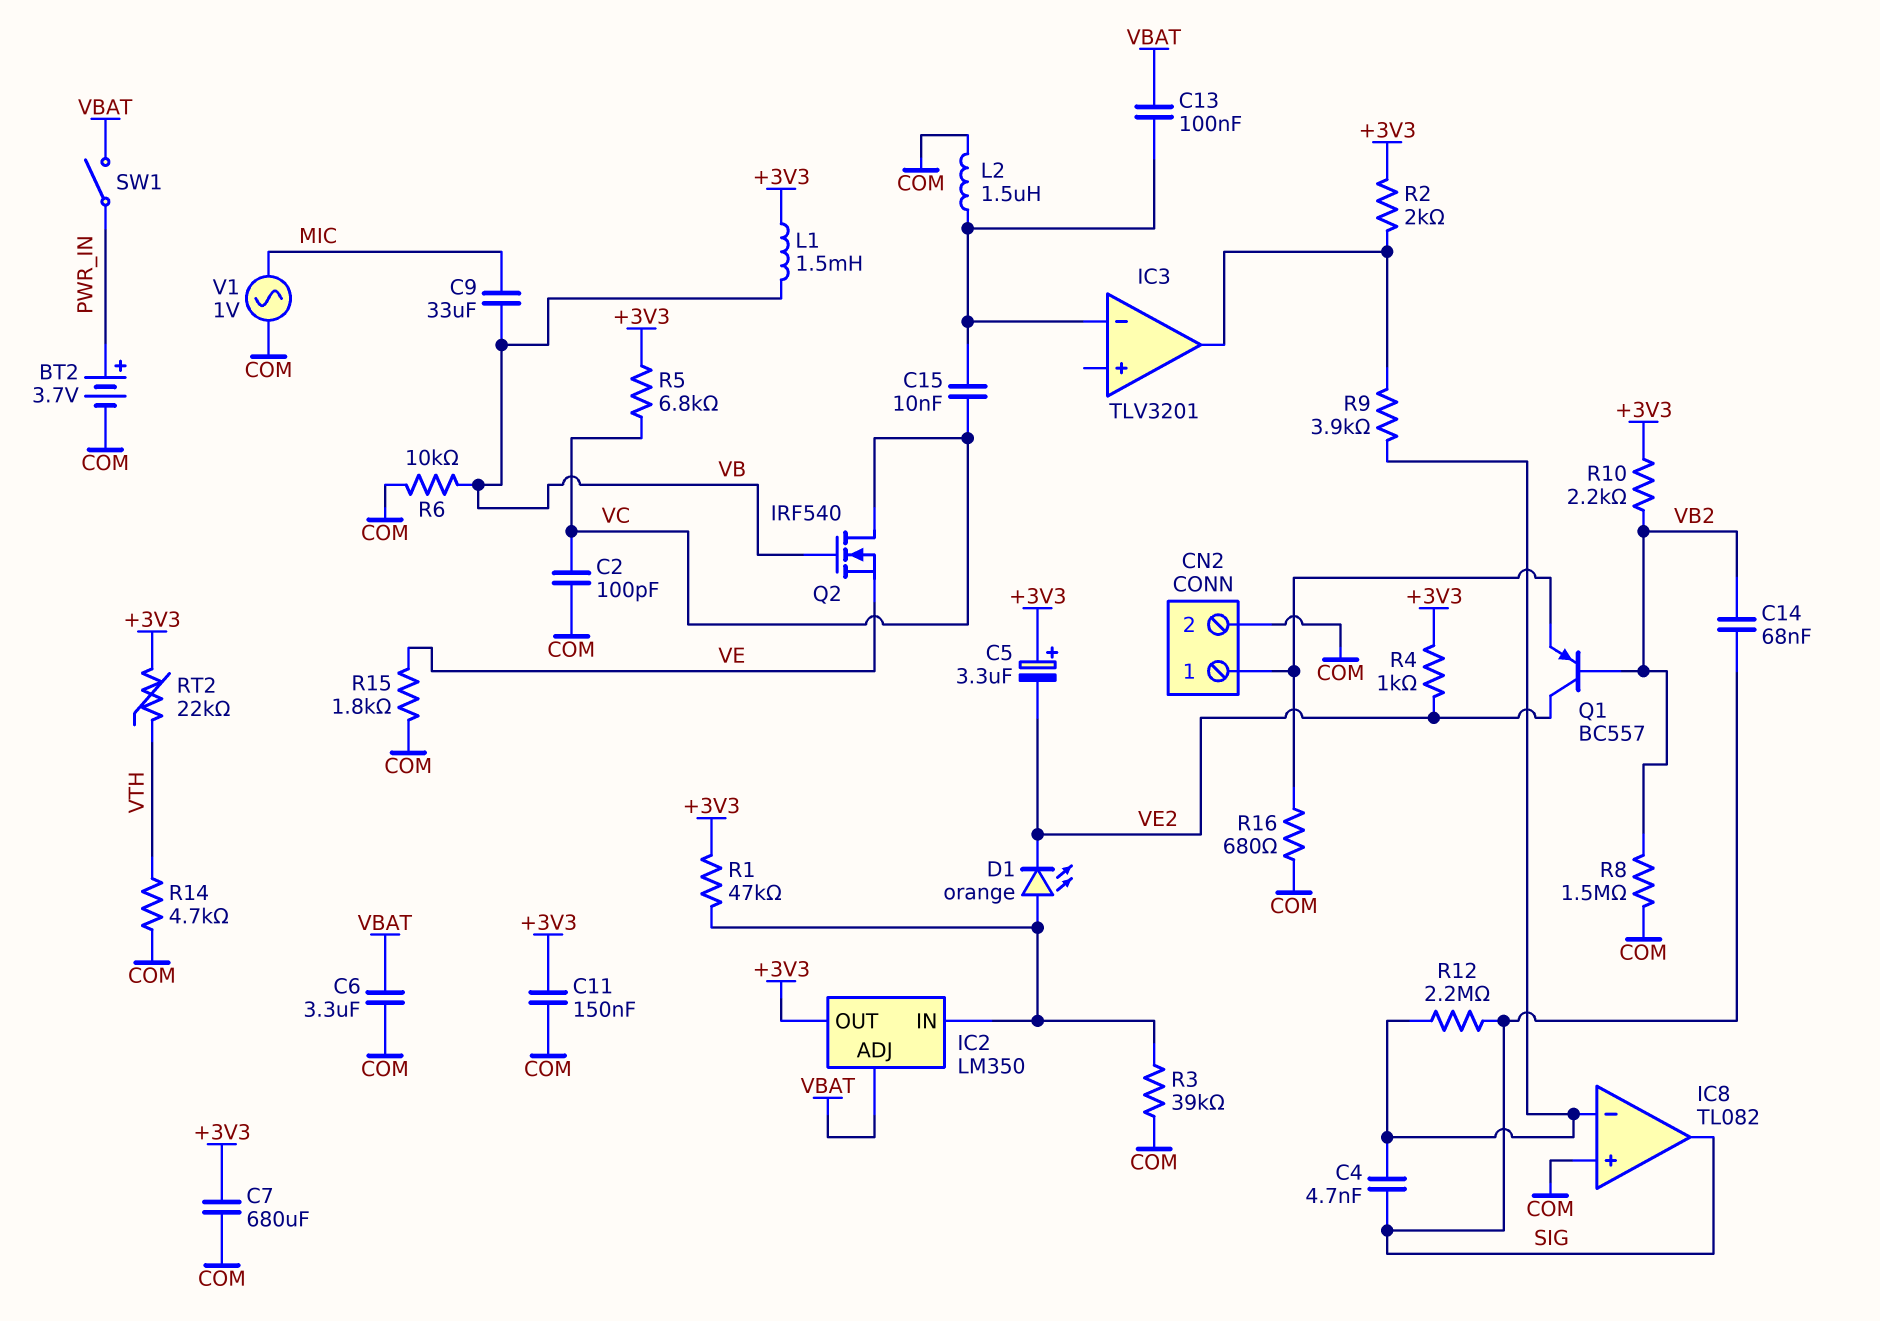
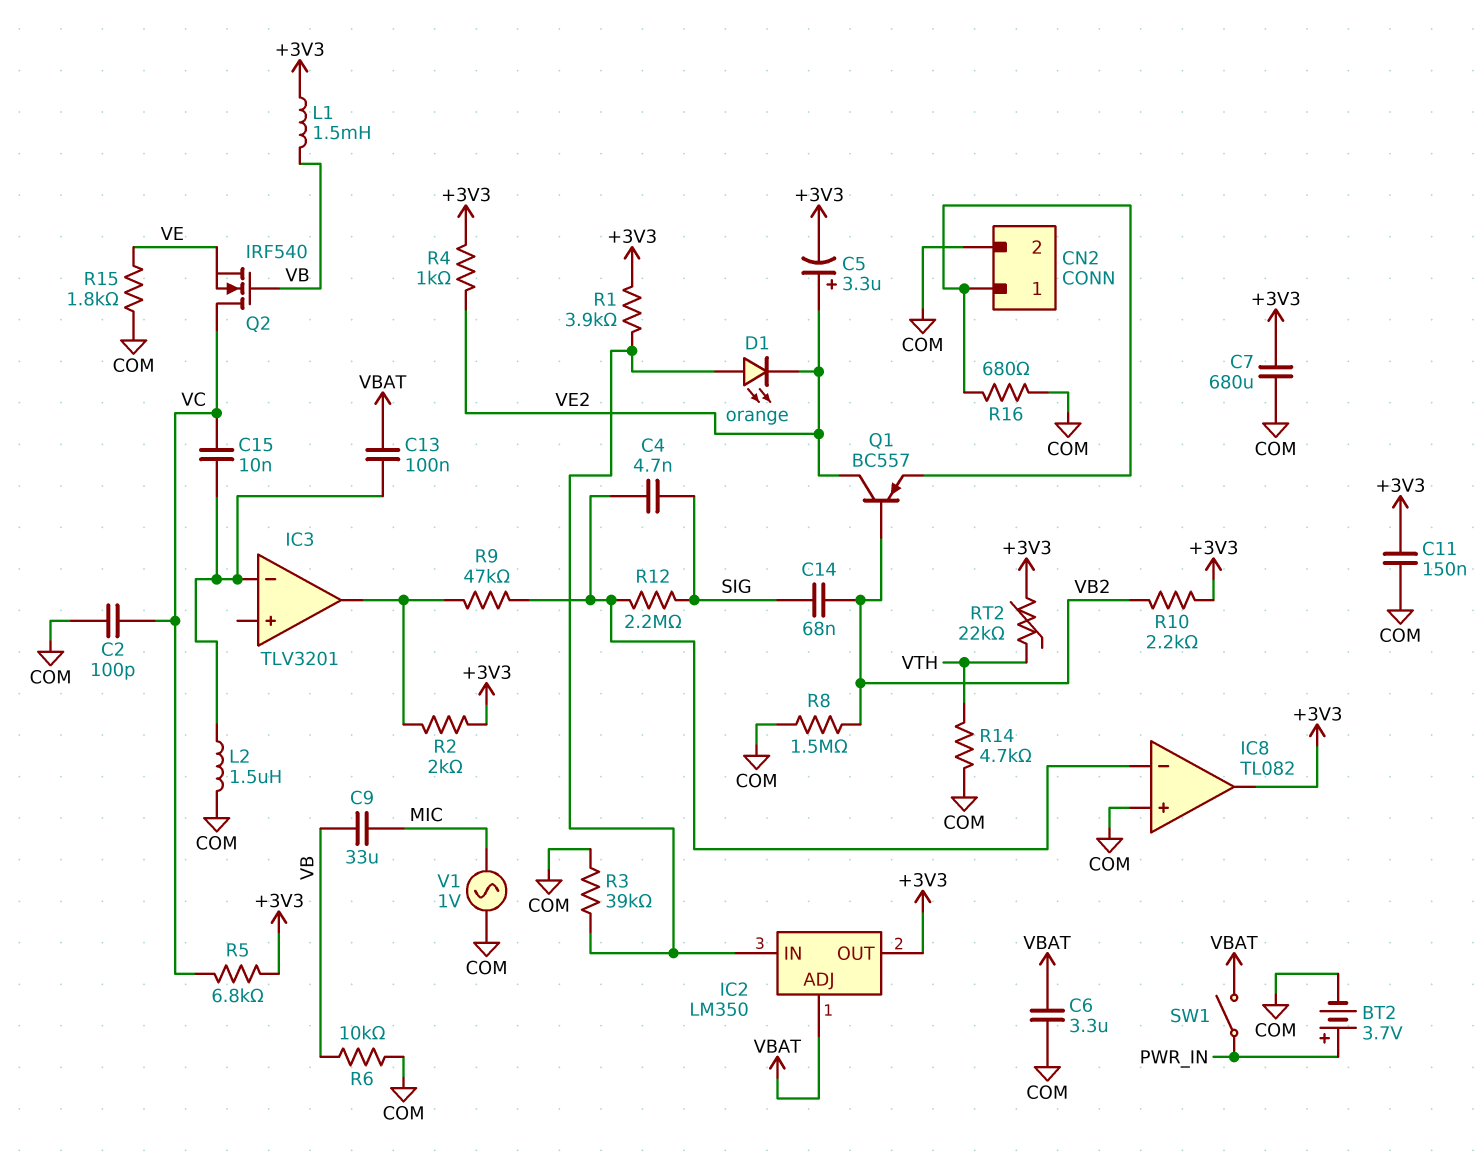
C5: 3.3uF (plus +3V3, minus VE2) -> 3.3uF (plus VE2, minus +3V3)
IC8 pin out: SIG -> +3V3
R1: 47k (+3V3, IC2/IN) -> 3.9k (+3V3, IC2/IN)
R9: 3.9k (IC3/out, IC8/in-) -> 47k (IC3/out, IC8/in-)

